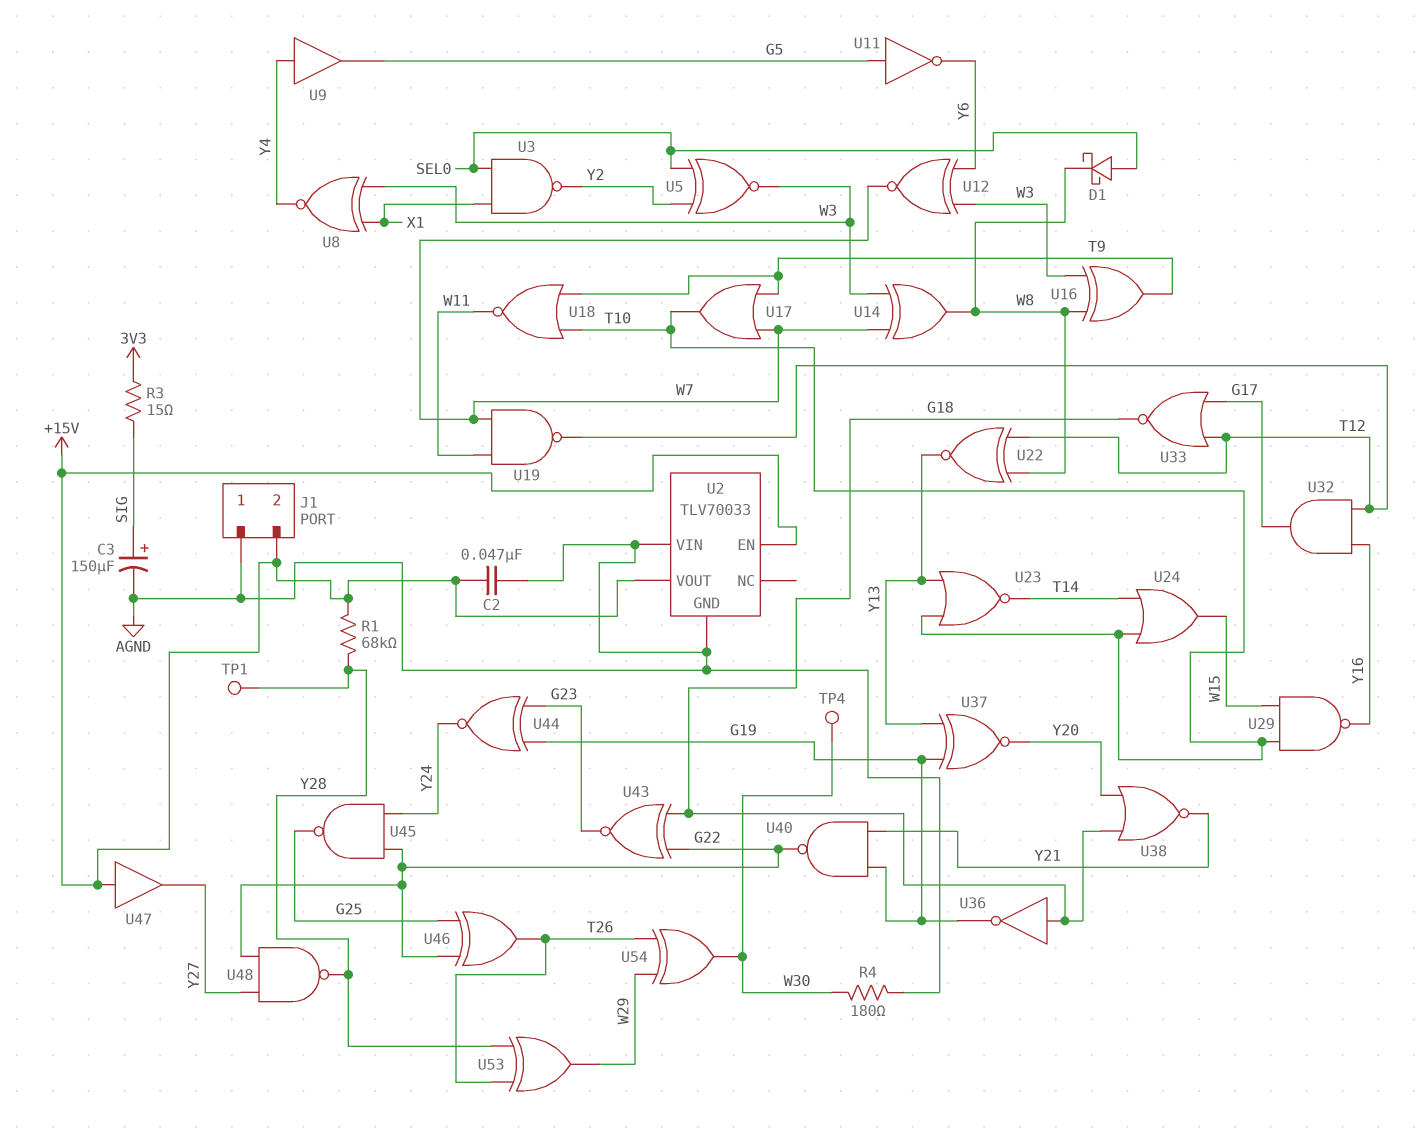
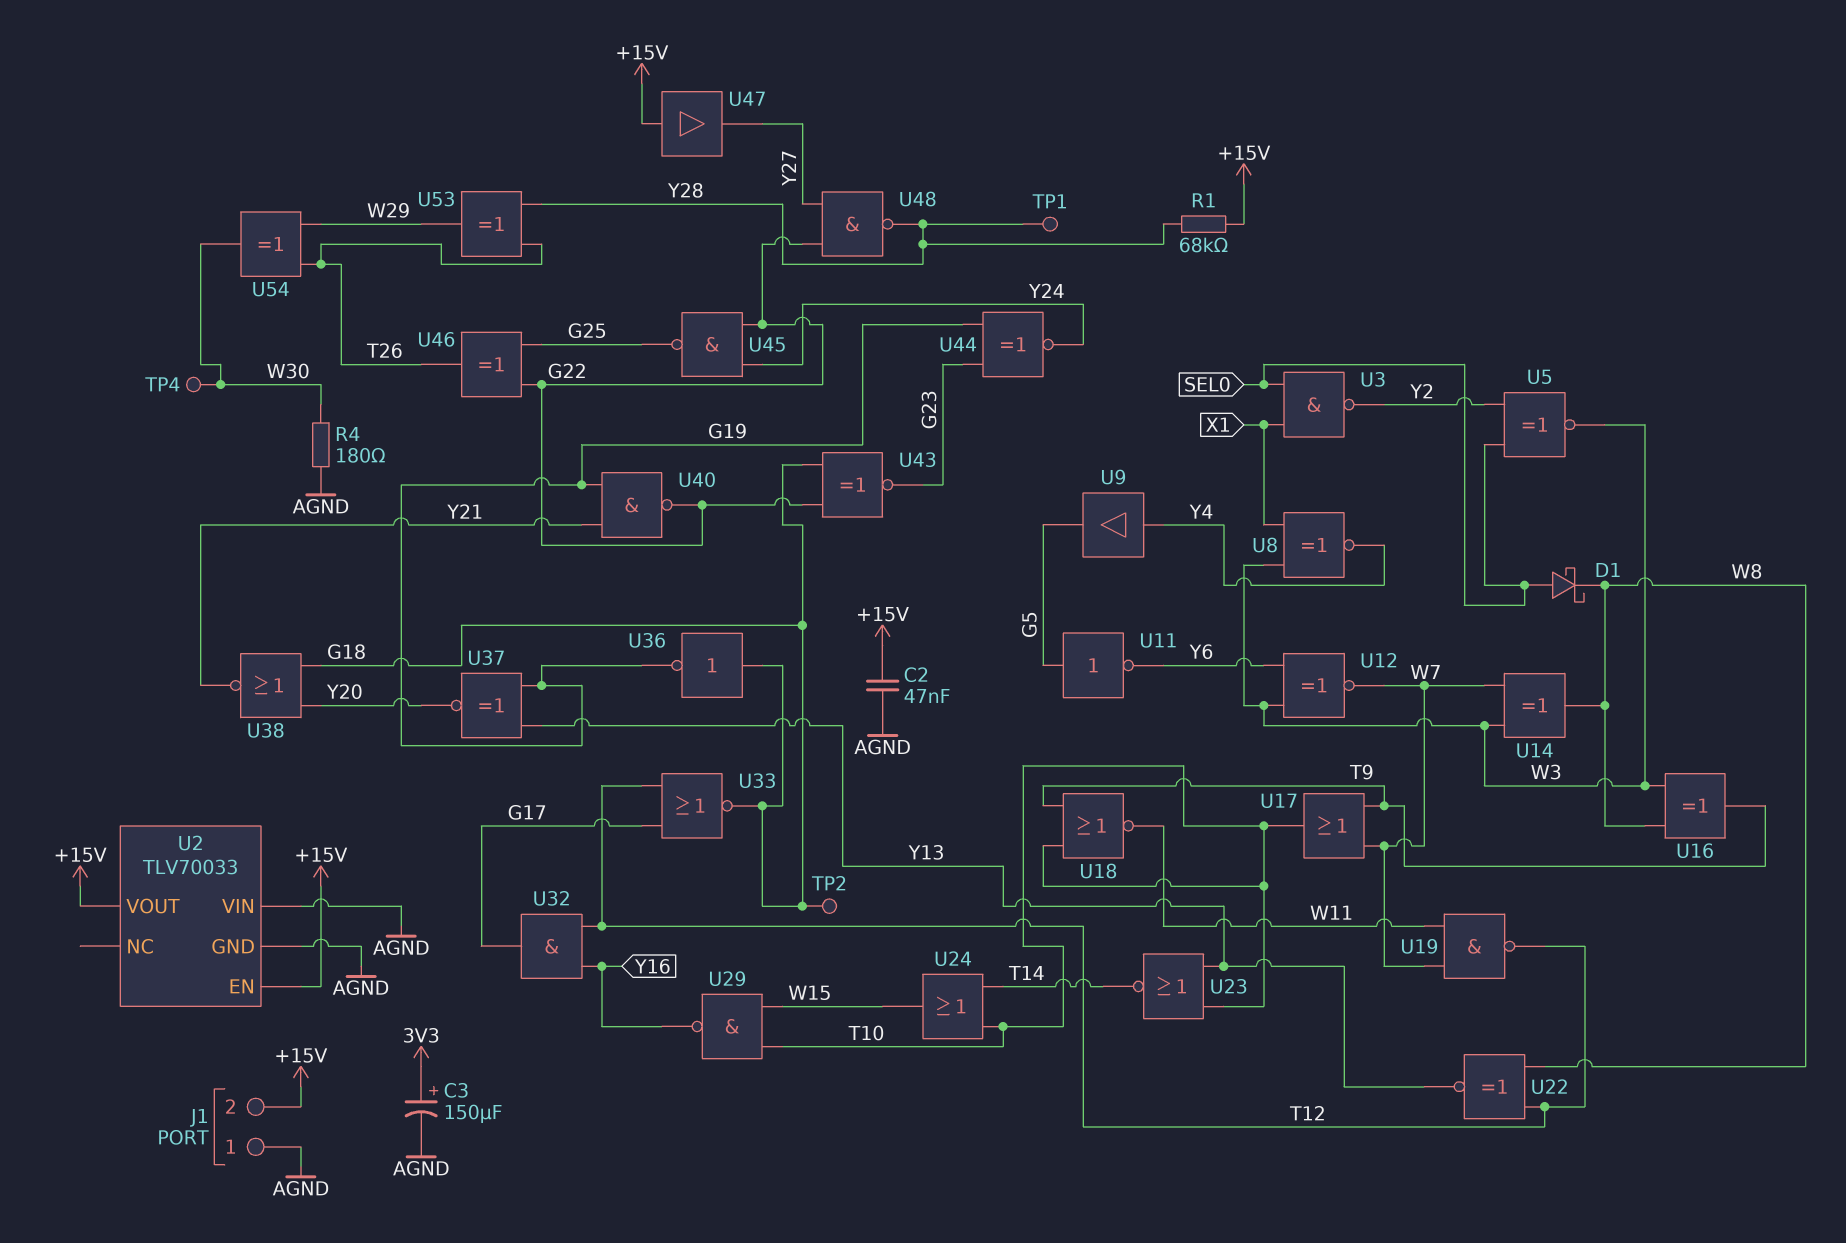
C3: 150uF (plus SIG, minus AGND) -> 150uF (plus 3V3, minus AGND)
R3: 15 (3V3, SIG) -> none
TP2: none -> test point (G18)

